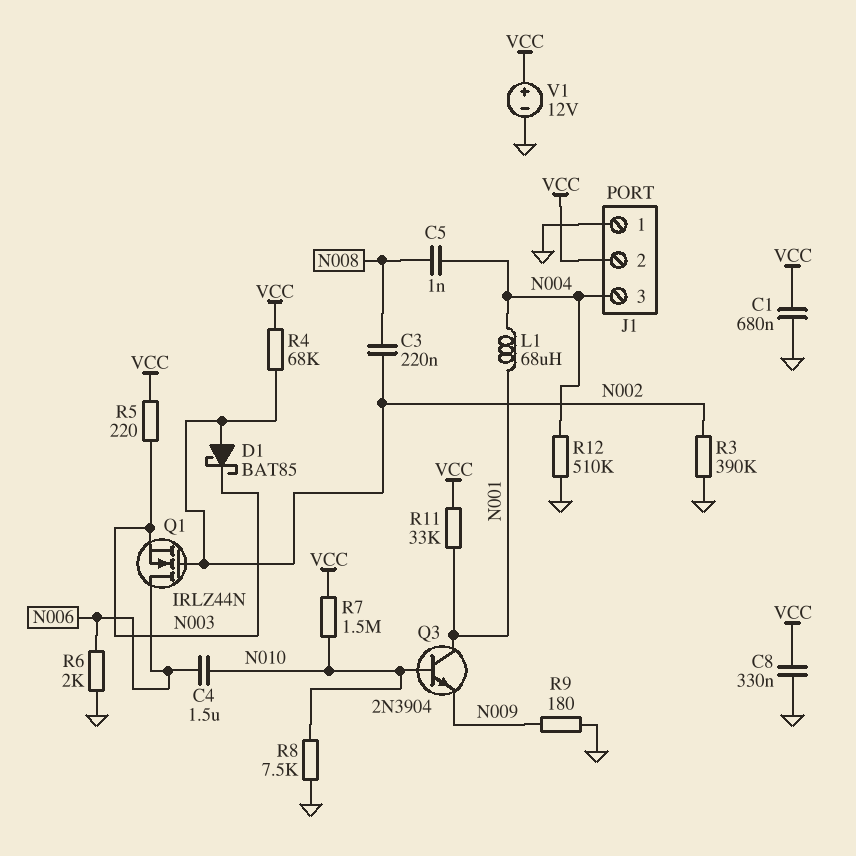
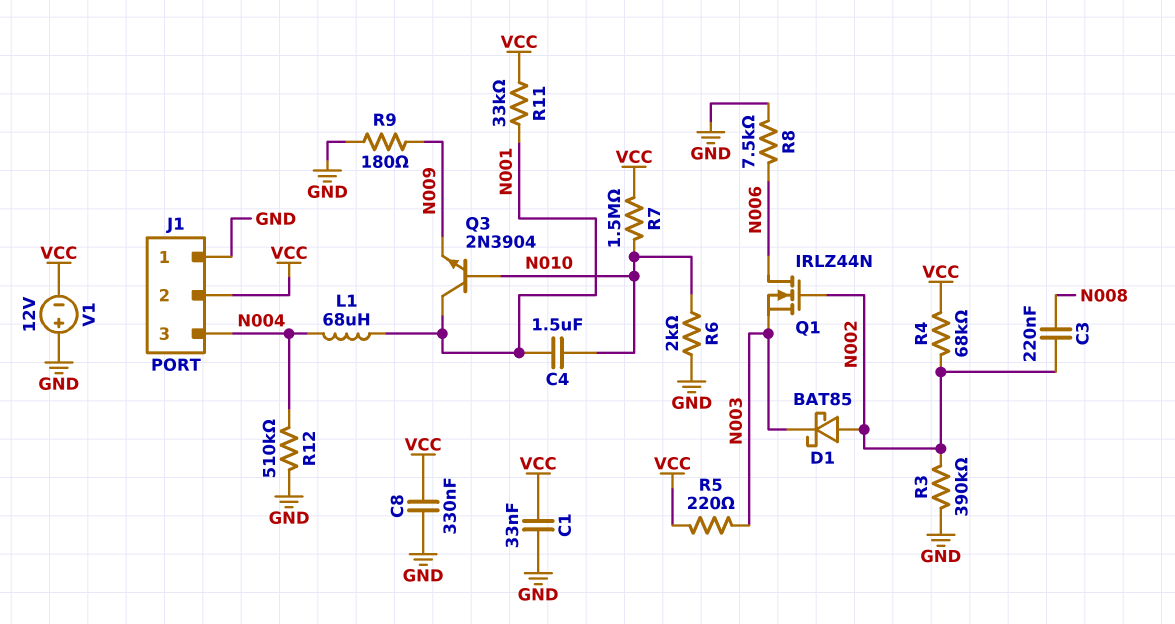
C1: 680nF (GND, VCC) -> 33nF (GND, VCC)
C4: 1.5uF (N006, N010) -> 1.5uF (N001, N010)
C5: 1nF (N004, N008) -> none
R6: 2k (GND, N006) -> 2k (GND, N010)
R8: 7.5k (GND, N010) -> 7.5k (GND, N006)
V1: 12V (plus VCC, minus GND) -> 12V (plus GND, minus VCC)

